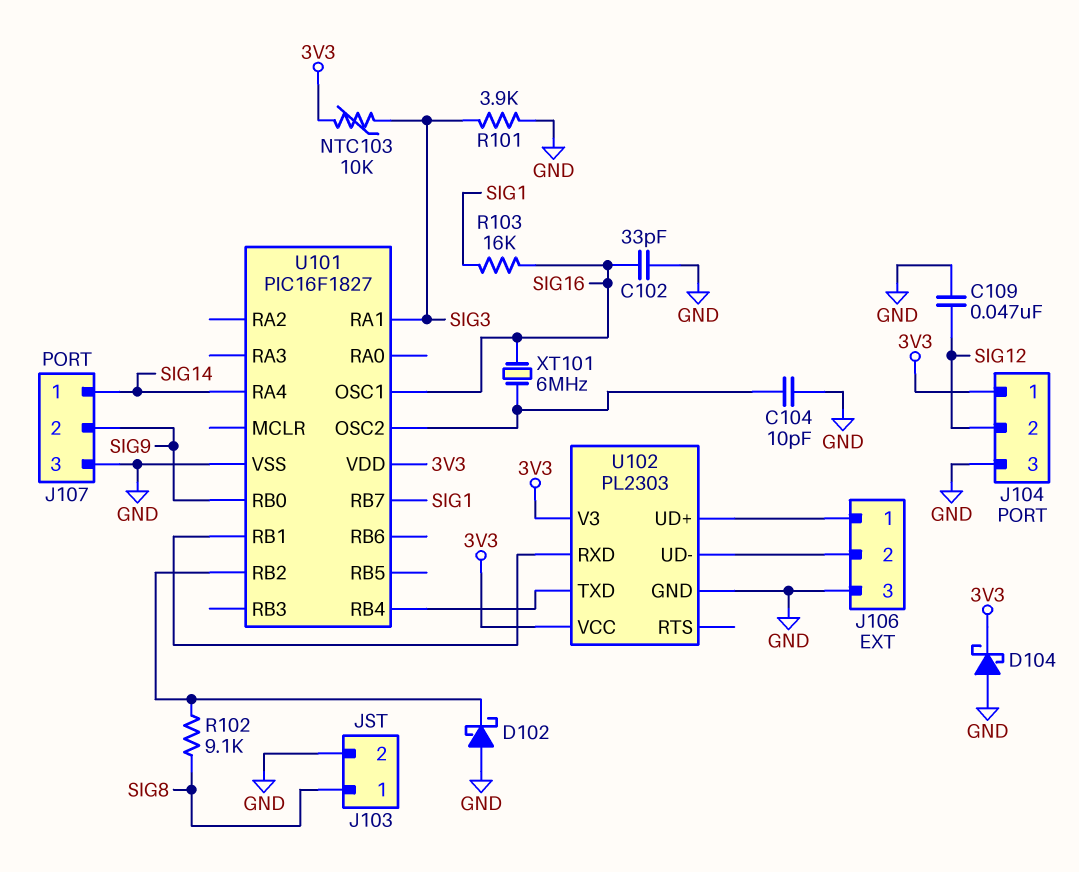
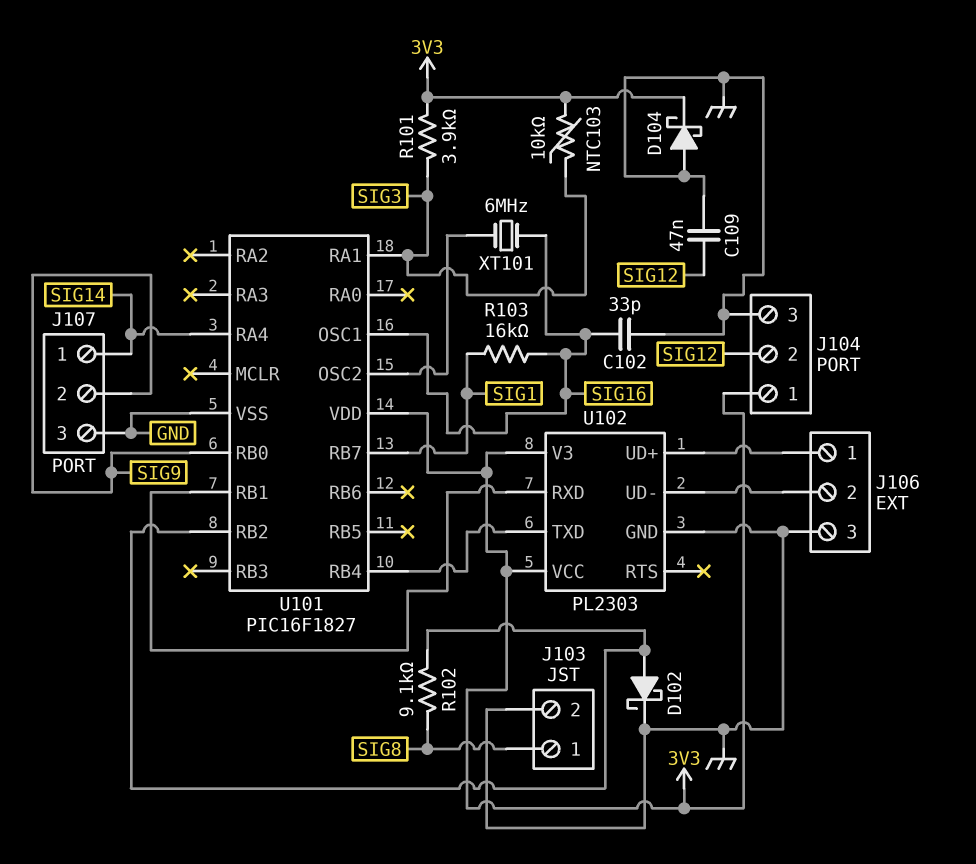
C104: 10pF (GND, U101/OSC2) -> none
D102: schottky (A GND, K U101/RB2) -> schottky (A U101/RB2, K GND)
R101: 3.9k (GND, SIG3) -> 3.9k (3V3, SIG3)

